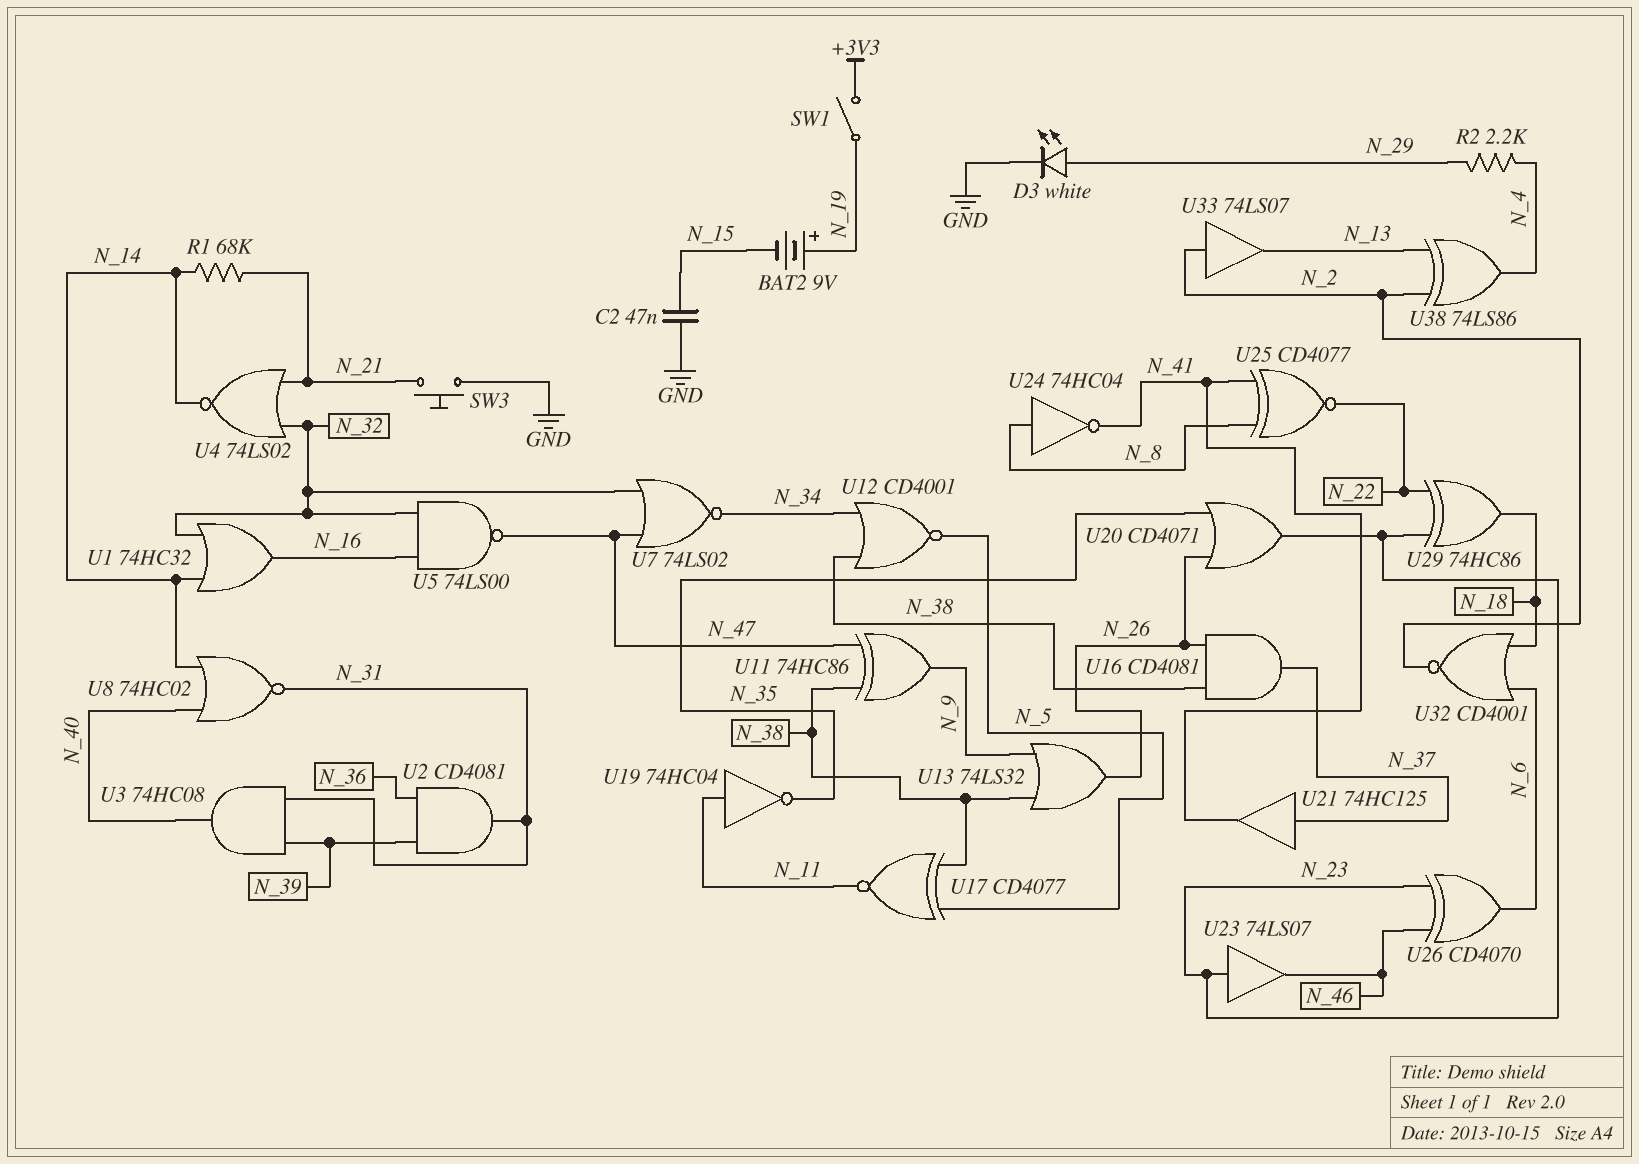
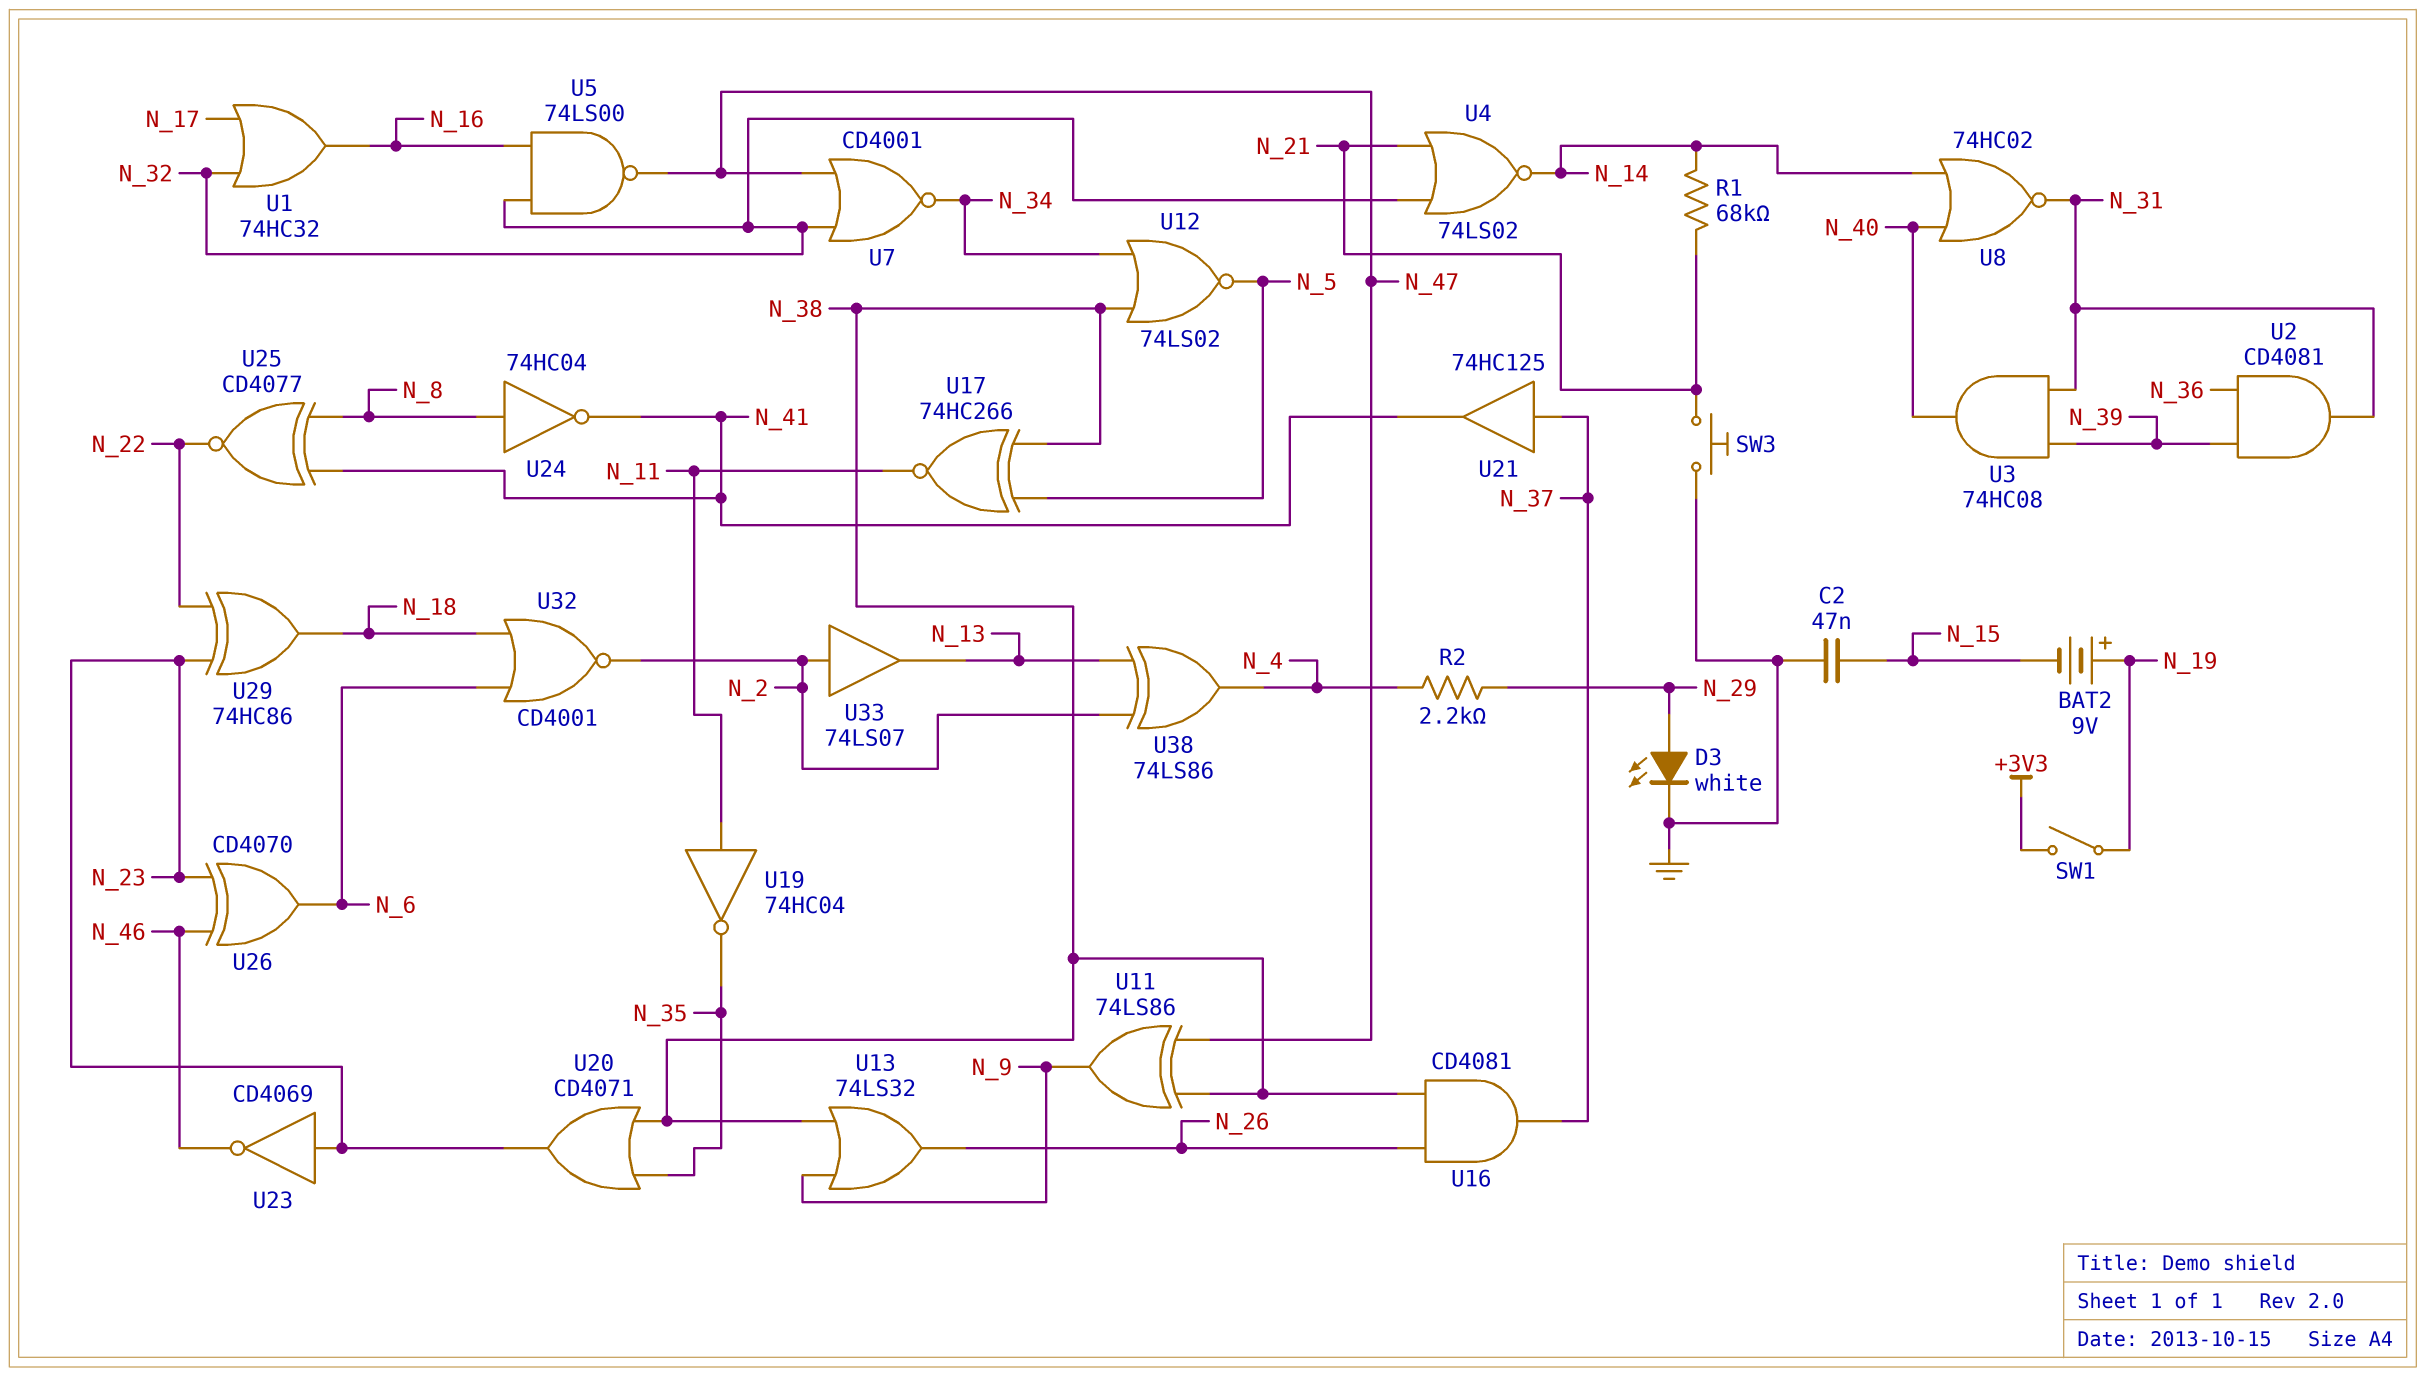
U1: OR 74HC32 (in N_14, in N_32, out N_16) -> OR 74HC32 (in N_17, in N_32, out N_16)
U7: NOR 74LS02 (in N_32, in N_47, out N_34) -> NOR CD4001 (in N_32, in N_47, out N_34)
U11: XOR 74HC86 (in N_38, in N_47, out N_9) -> XOR 74LS86 (in N_38, in N_47, out N_9)
U12: NOR CD4001 (in N_34, in N_38, out N_5) -> NOR 74LS02 (in N_34, in N_38, out N_5)
U17: XNOR CD4077 (in N_5, in N_38, out N_11) -> XNOR 74HC266 (in N_5, in N_38, out N_11)
U20: OR CD4071 (in N_26, in N_35, out N_23) -> OR CD4071 (in N_35, in N_38, out N_23)
U23: buffer 74LS07 (in N_23, out N_46) -> NOT CD4069 (in N_23, out N_46)

